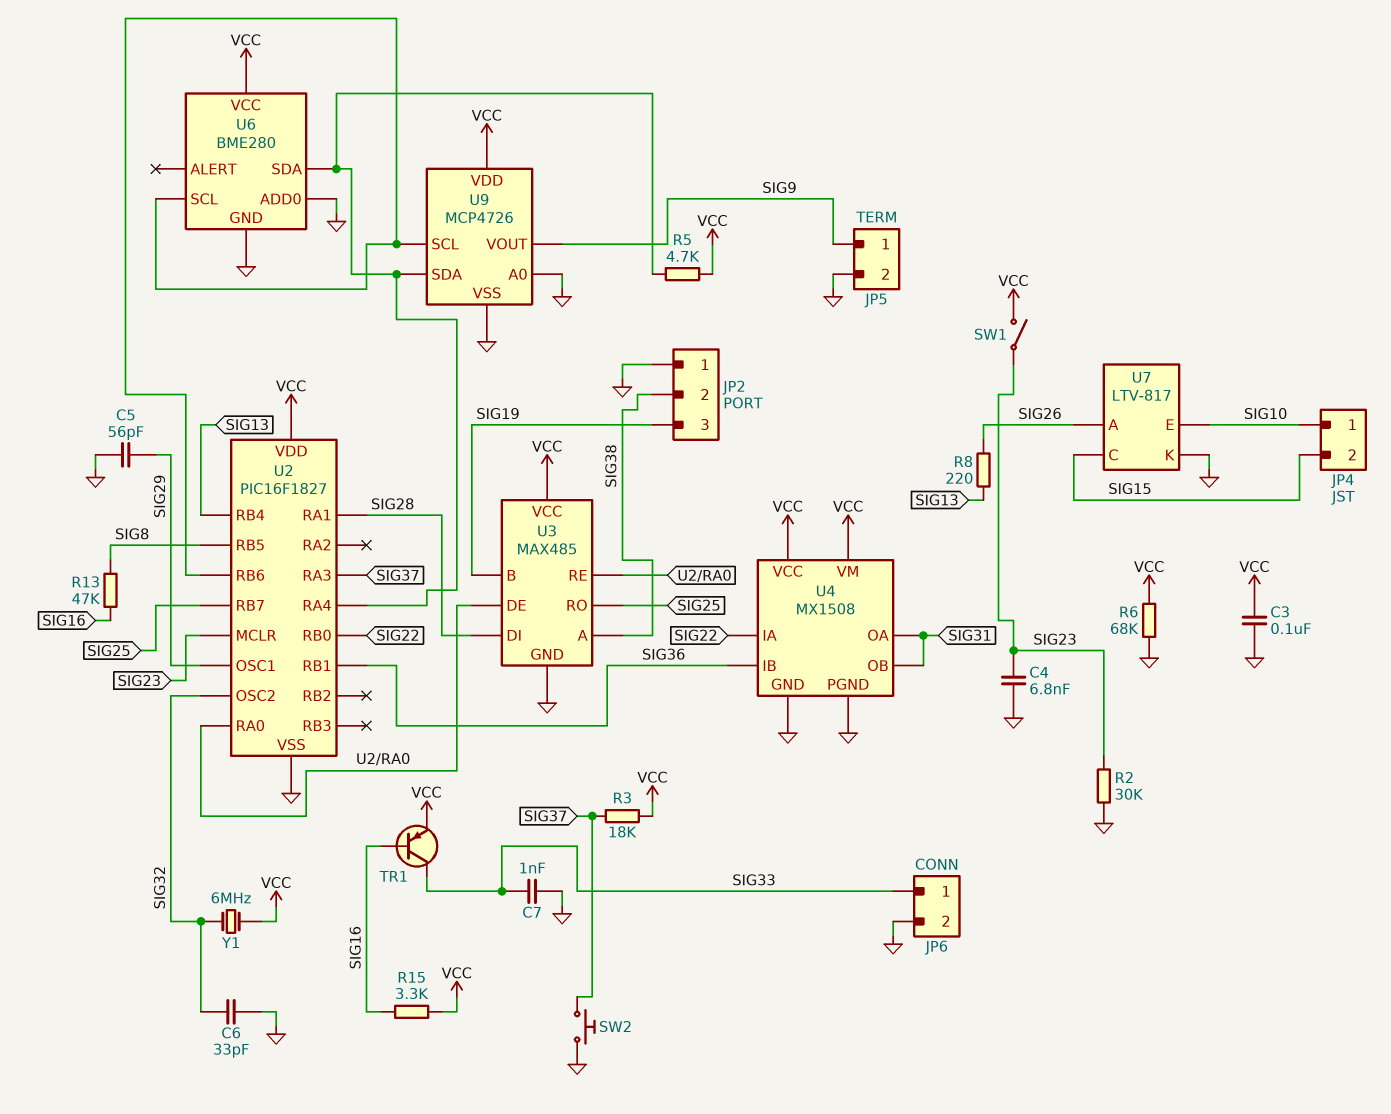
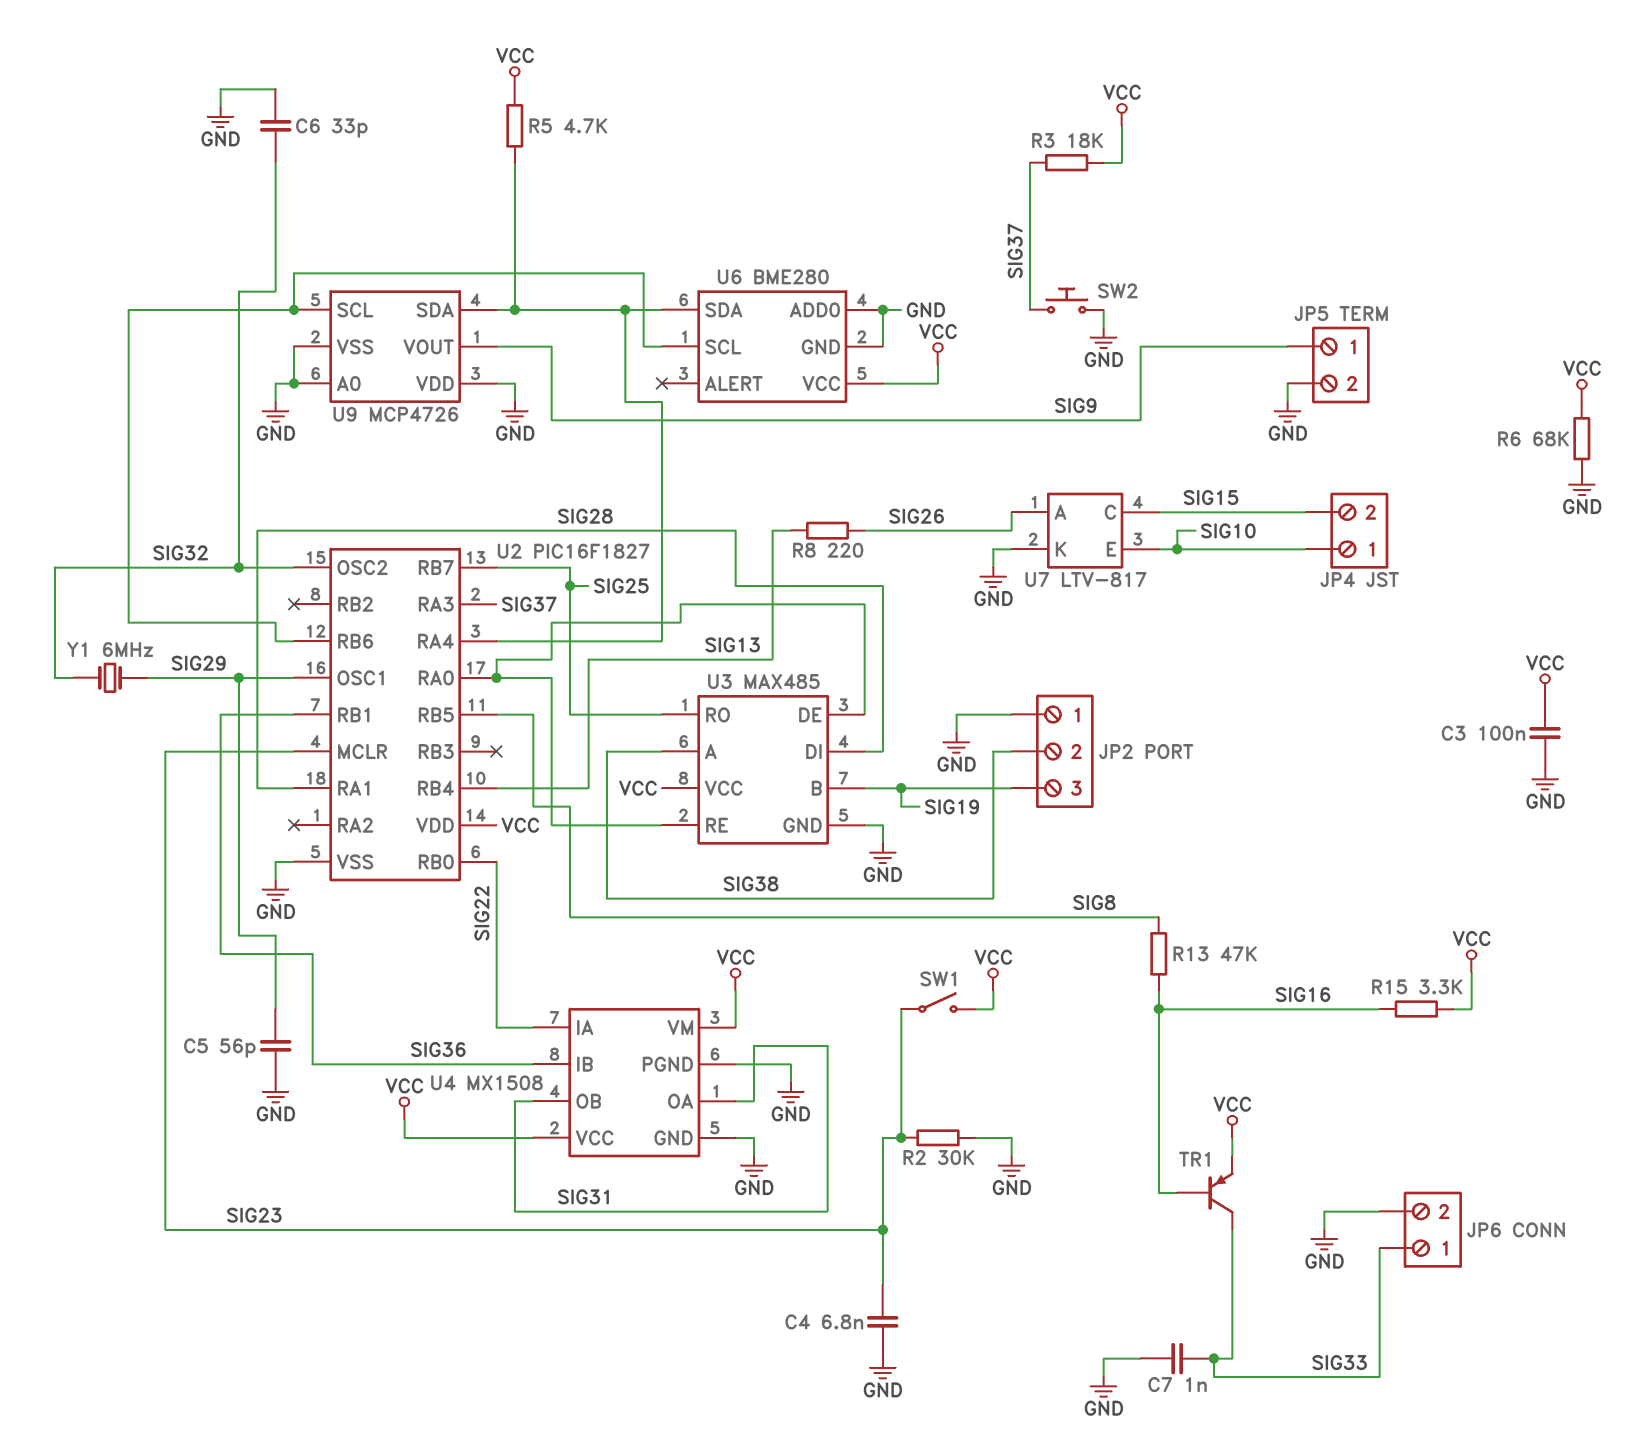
U9 pin VDD: VCC -> GND
Y1: 6MHz (SIG32, VCC) -> 6MHz (SIG29, SIG32)

